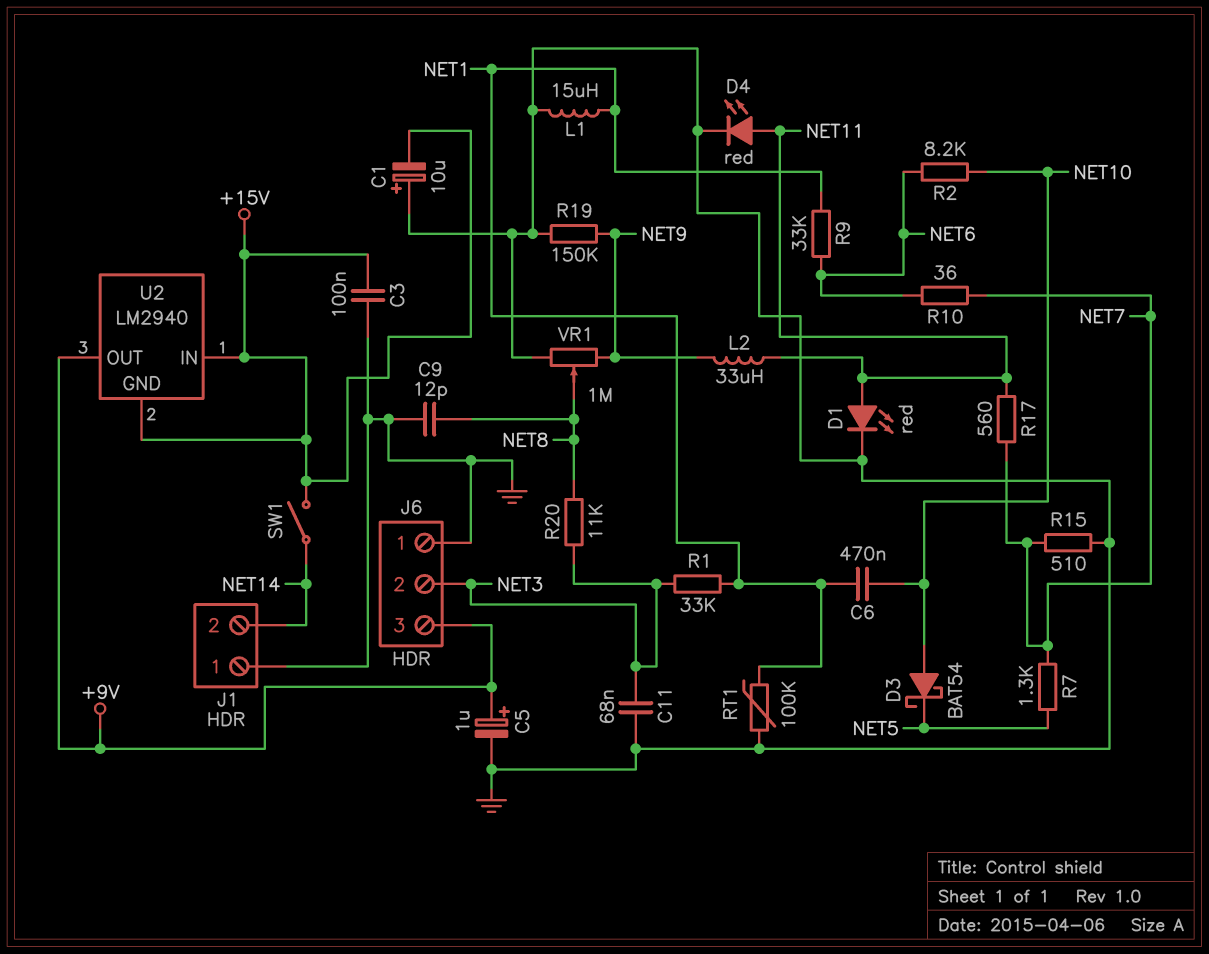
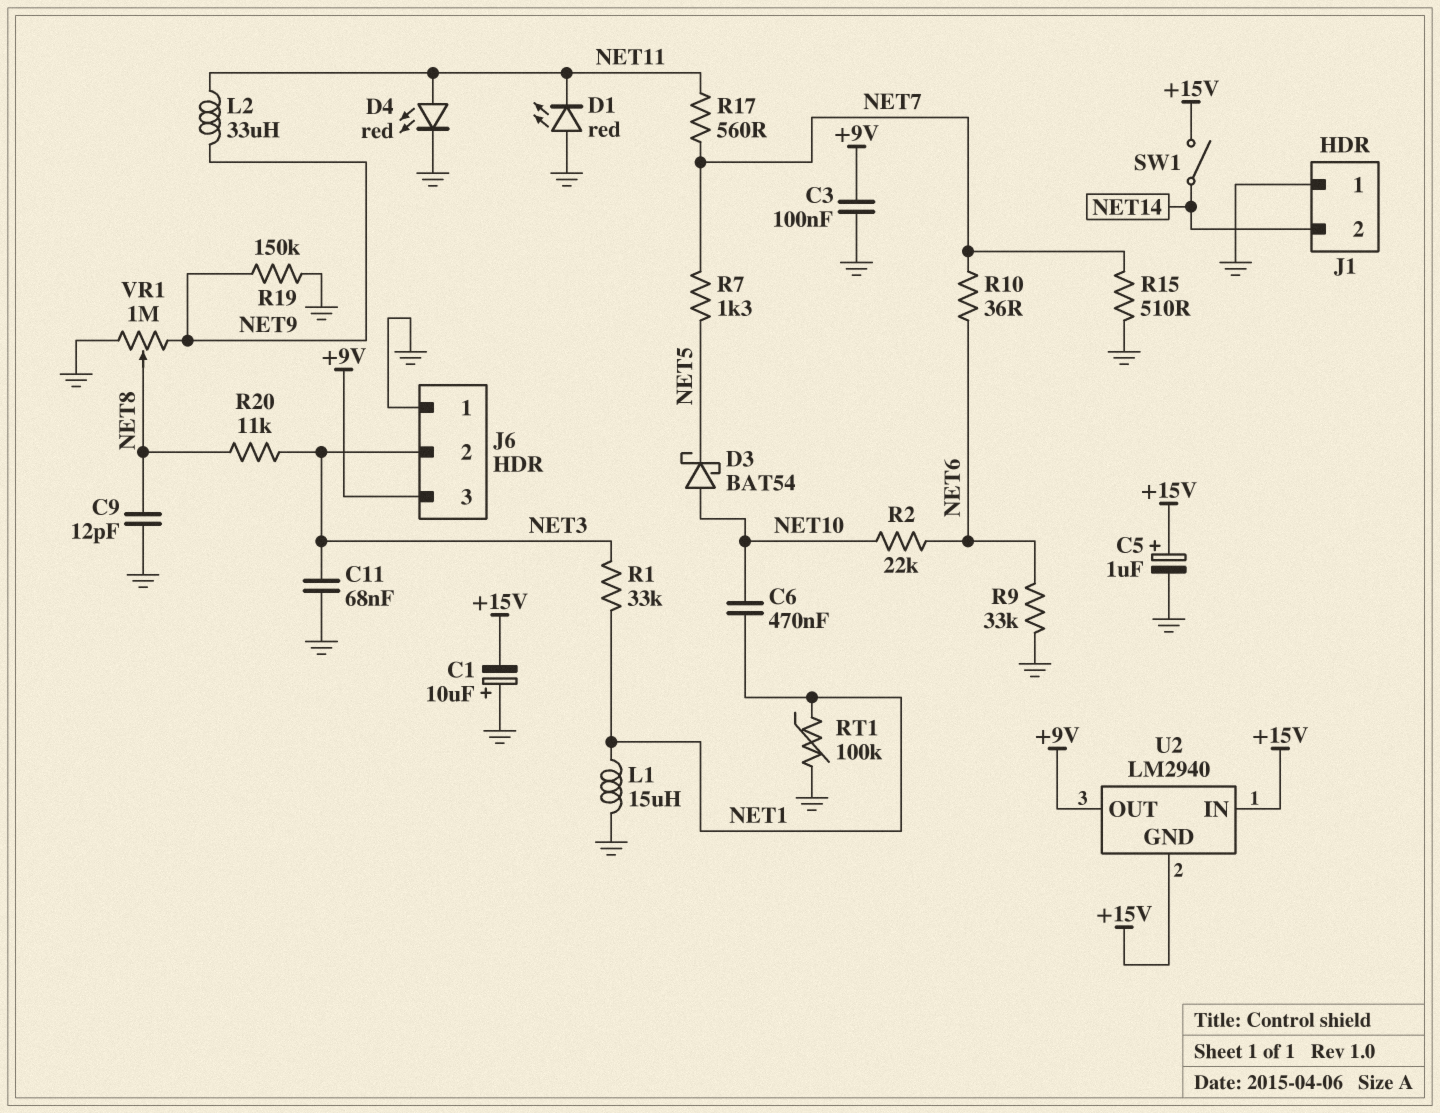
C3: 100nF (+15V, GND) -> 100nF (+9V, GND)
C5: 1uF (plus +9V, minus GND) -> 1uF (plus +15V, minus GND)
D1: LED red (A NET11, K GND) -> LED red (A GND, K NET11)
R2: 8.2k (NET6, NET10) -> 22k (NET6, NET10)
R9: 33k (NET1, NET6) -> 33k (GND, NET6)

